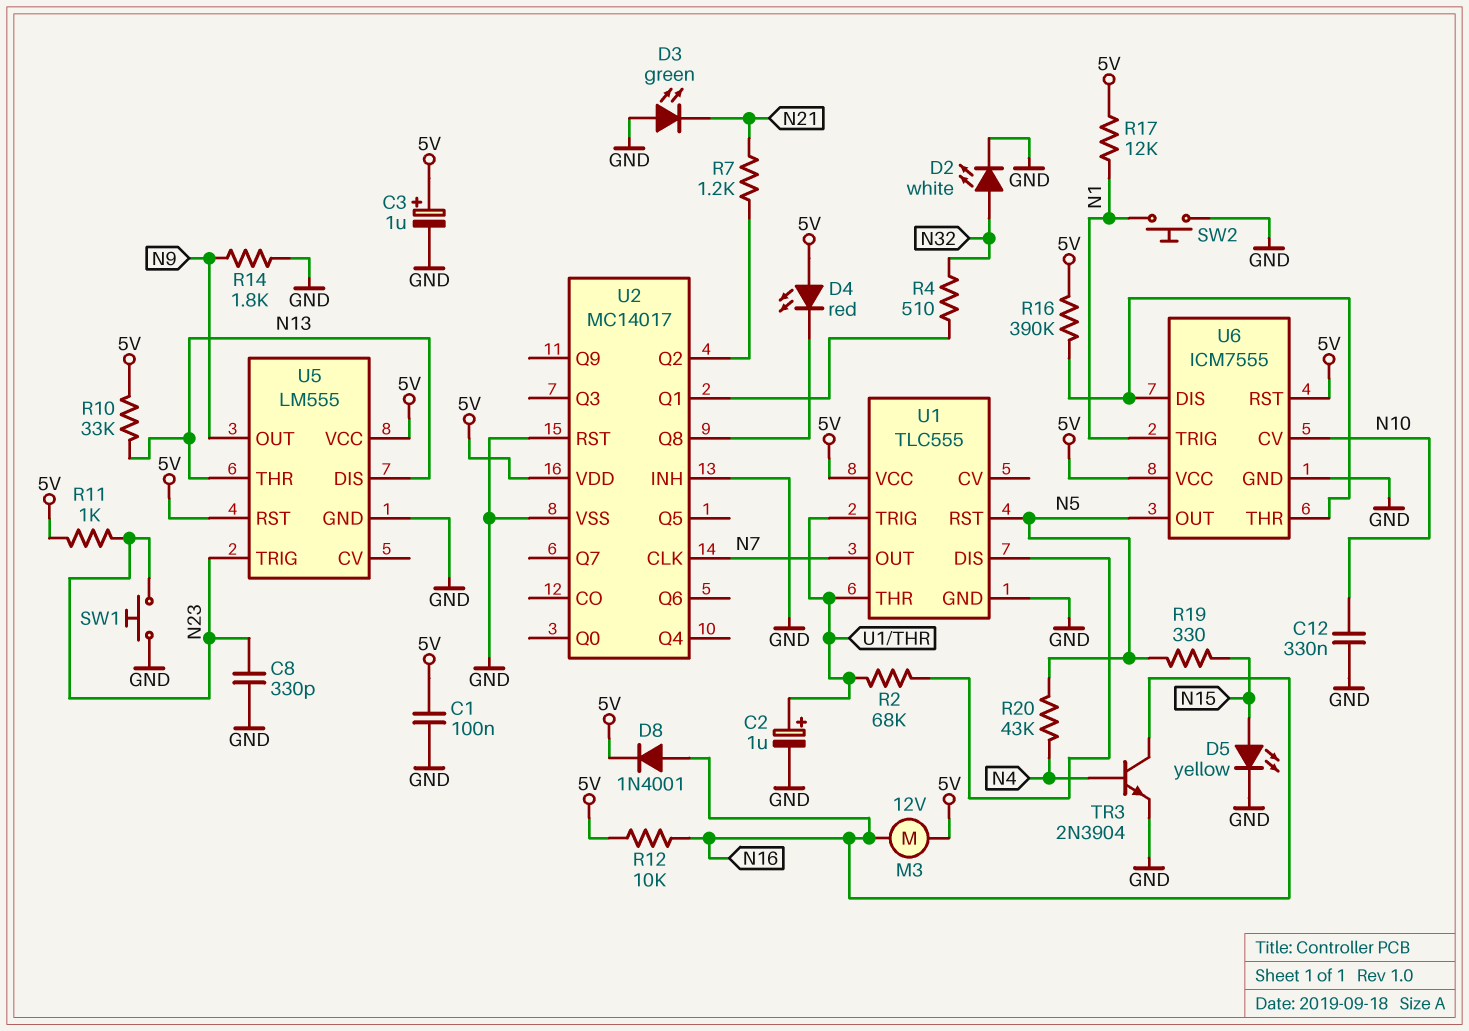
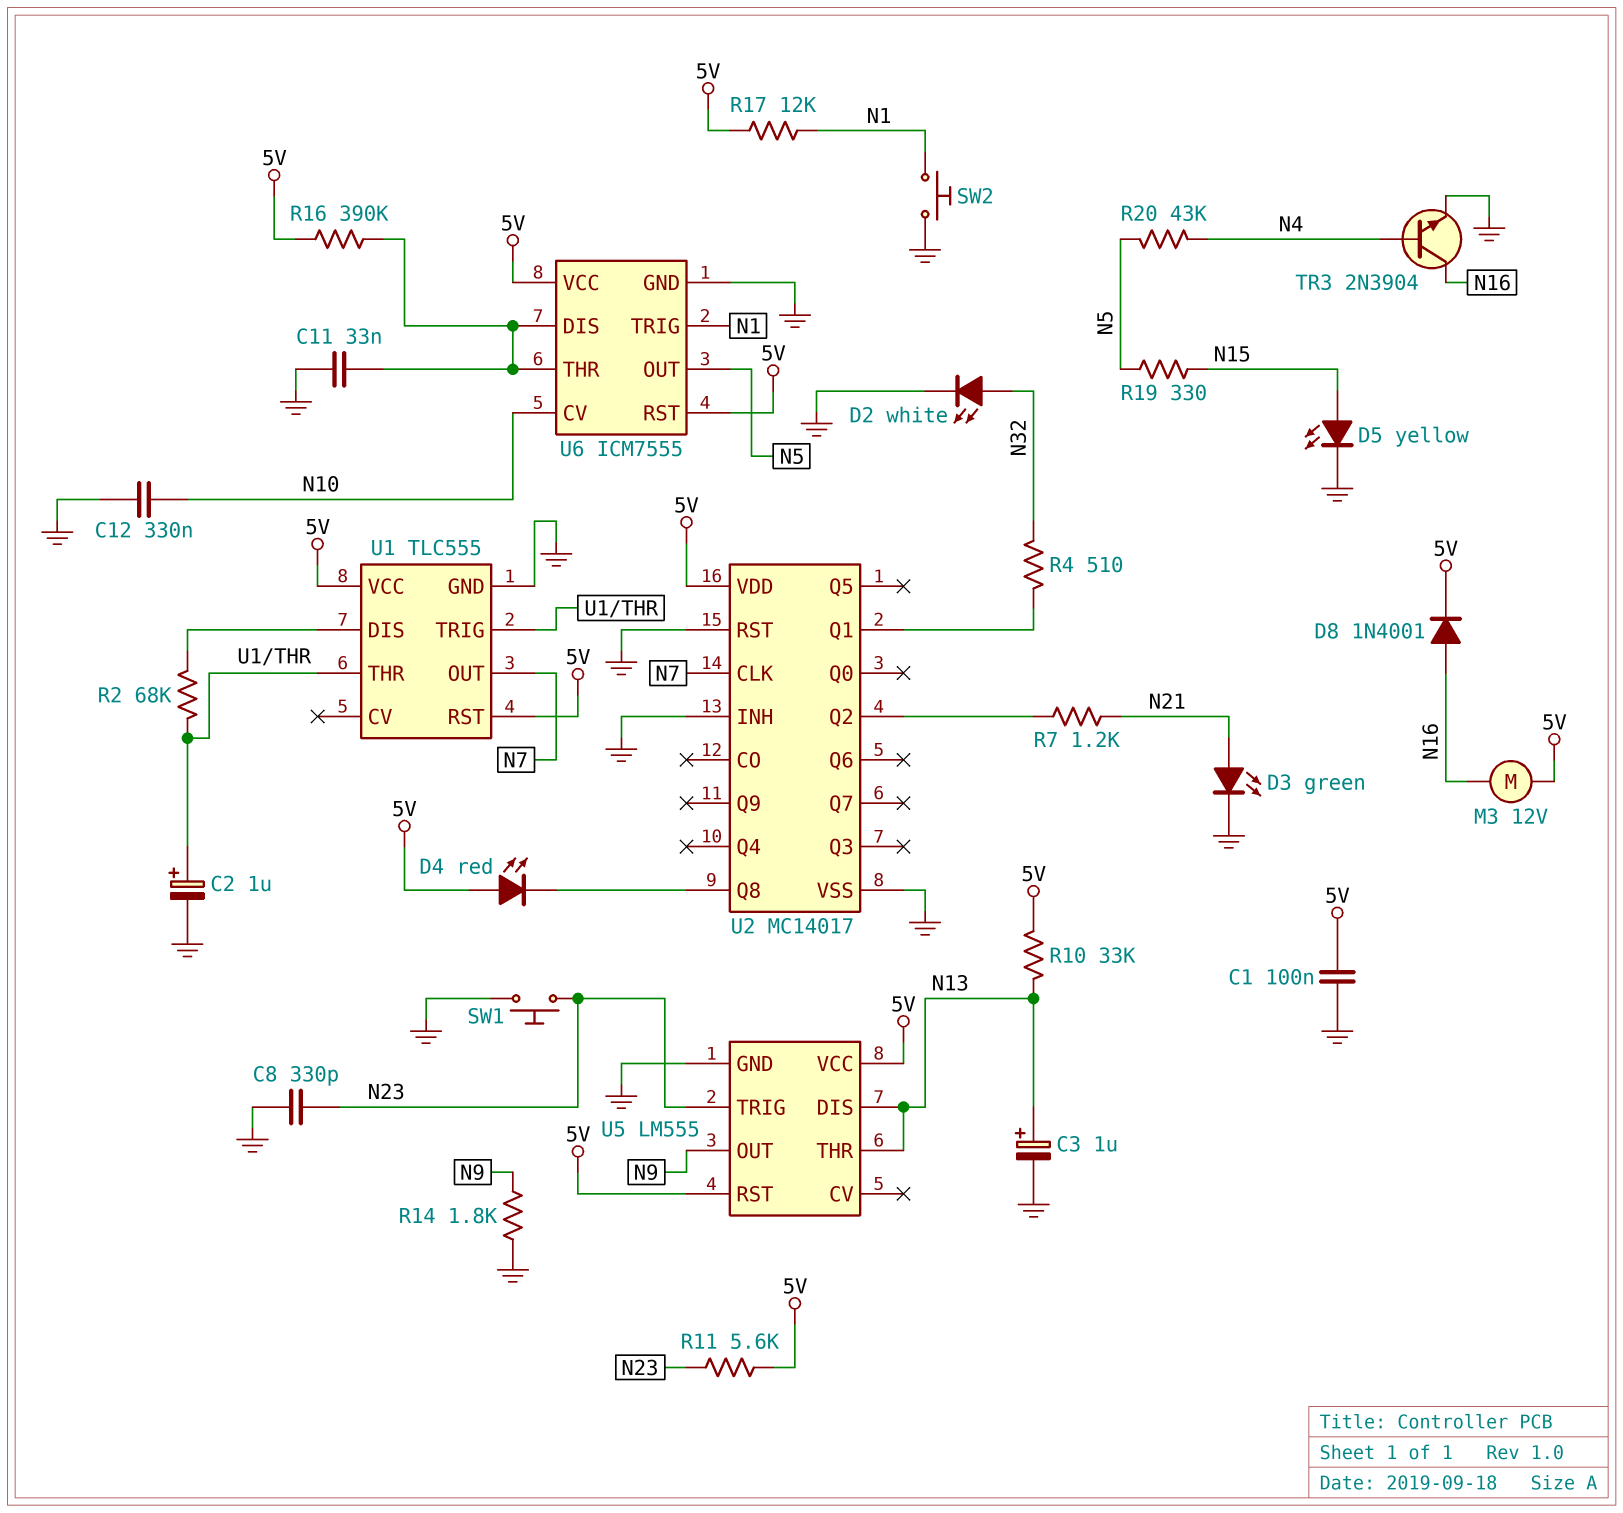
C3: 1uF (plus 5V, minus GND) -> 1uF (plus N13, minus GND)
C11: none -> 33nF (GND, U6/DIS)
D3: LED green (A GND, K N21) -> LED green (A N21, K GND)
R11: 1k (5V, N23) -> 5.6k (5V, N23)
R12: 10k (5V, N16) -> none
U1 pin RST: N5 -> 5V

